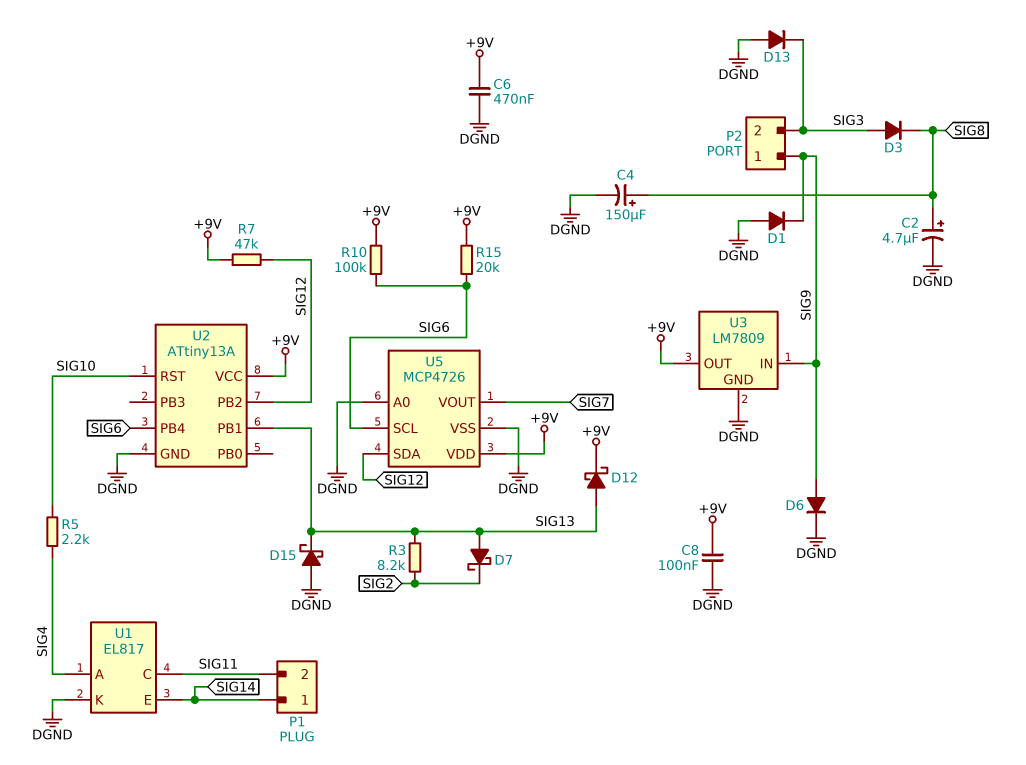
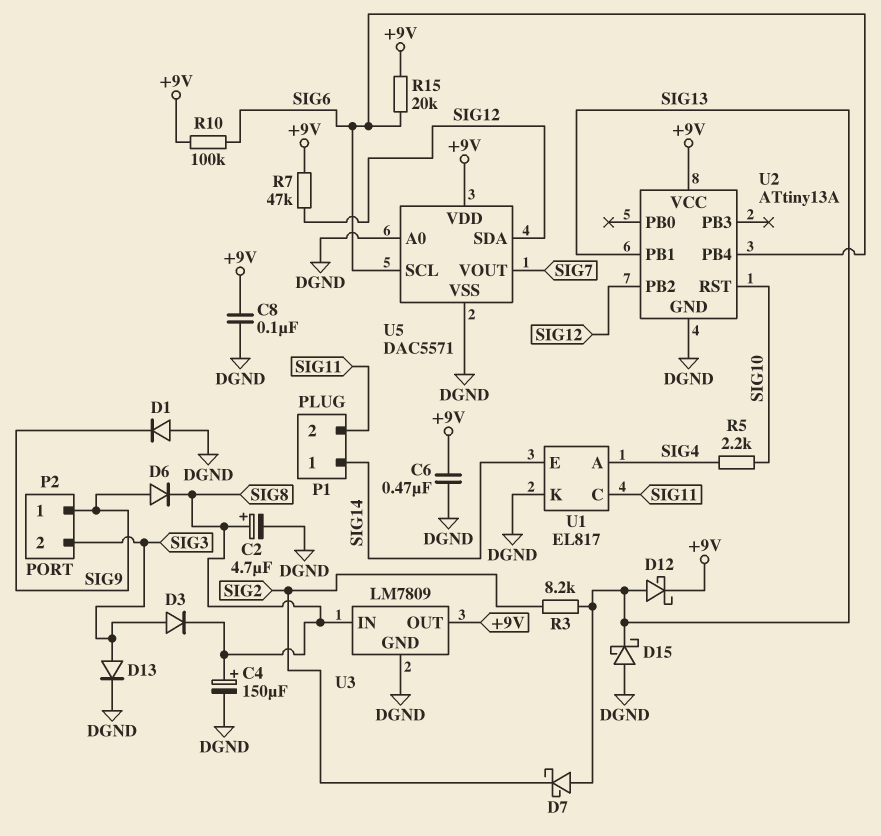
D6: diode (A SIG9, K DGND) -> diode (A SIG9, K SIG8)
D13: diode (A DGND, K SIG3) -> diode (A SIG3, K DGND)
U3 pin IN: SIG9 -> SIG8
U5: MCP4726 -> DAC5571

